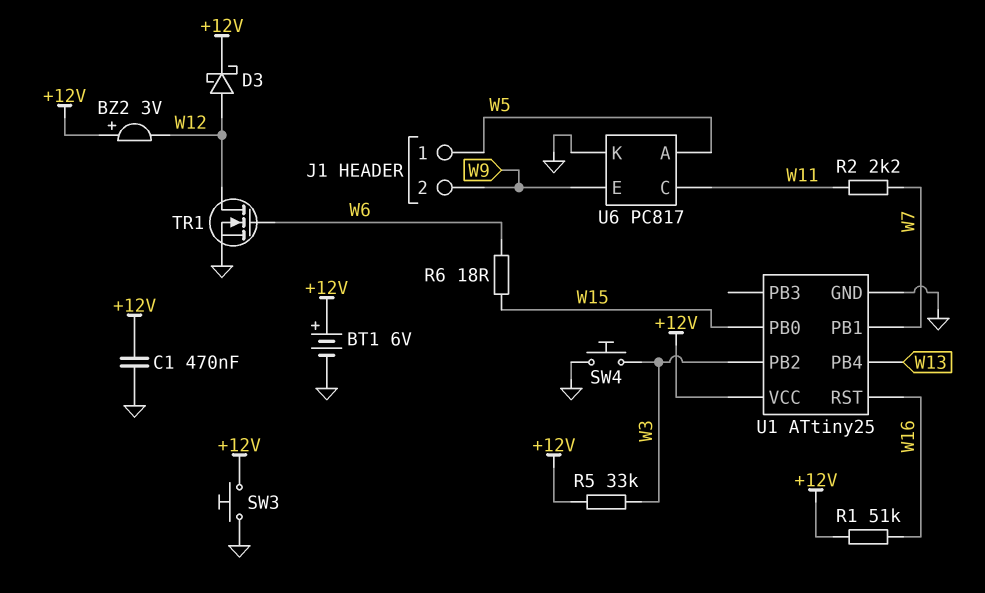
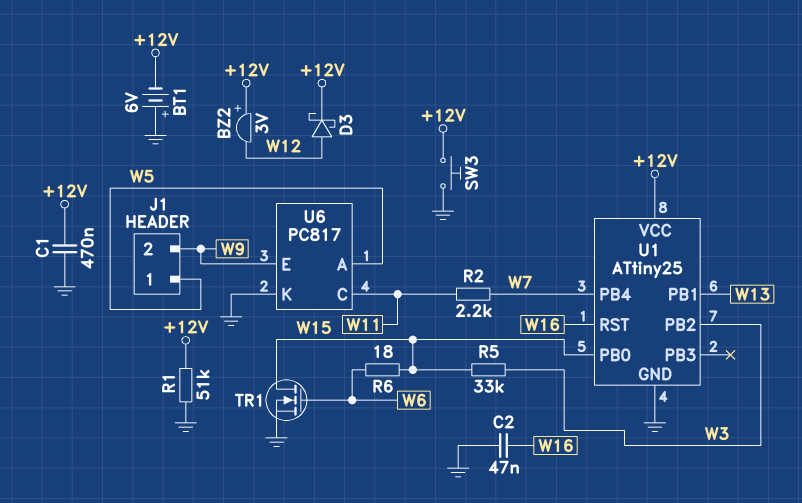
BT1: 6V (plus +12V, minus GND) -> 6V (plus GND, minus +12V)
C2: none -> 47nF (GND, W16)
R1: 51k (+12V, W16) -> 51k (+12V, GND)
R5: 33k (+12V, W3) -> 33k (W3, W15)
SW4: button (GND, W3) -> none
TR1: NMOS (G W6, D W12, S GND) -> NMOS (G W6, D W15, S GND)
U1 pin PB1: W7 -> W13
U1 pin PB4: W13 -> W7

